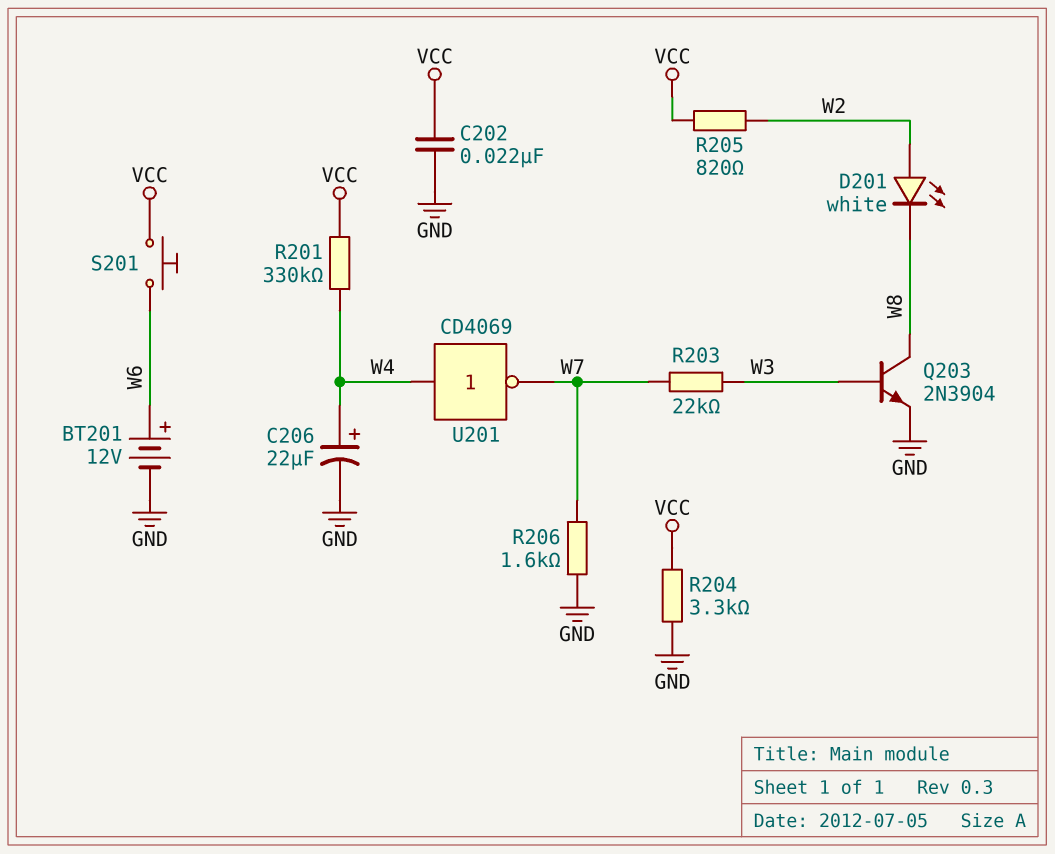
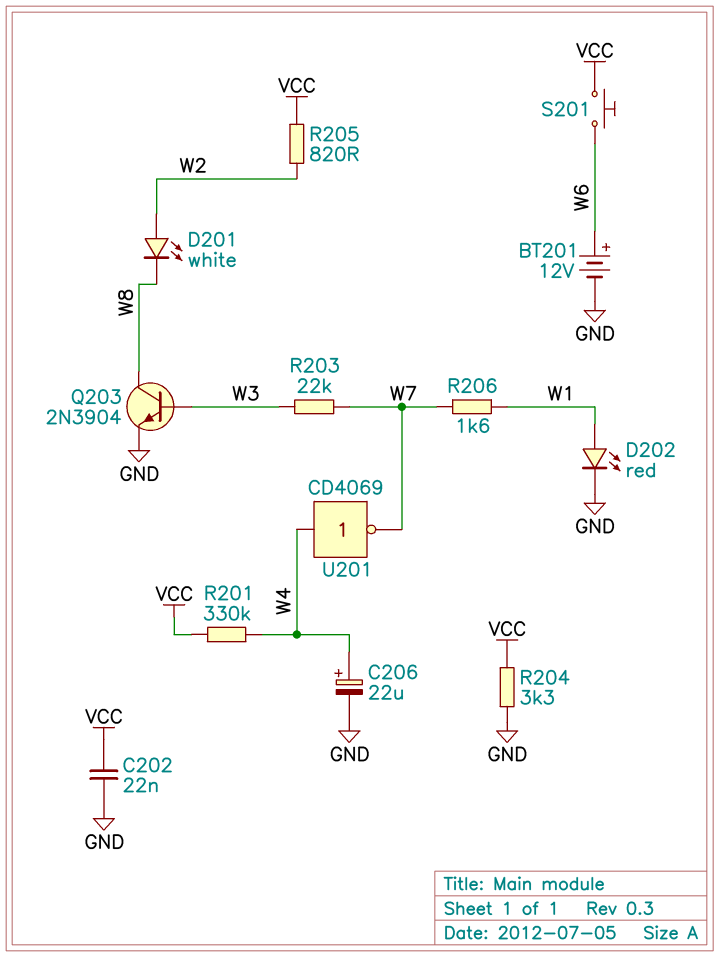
D202: none -> LED red (A W1, K GND)
R206: 1.6k (GND, W7) -> 1.6k (W1, W7)

